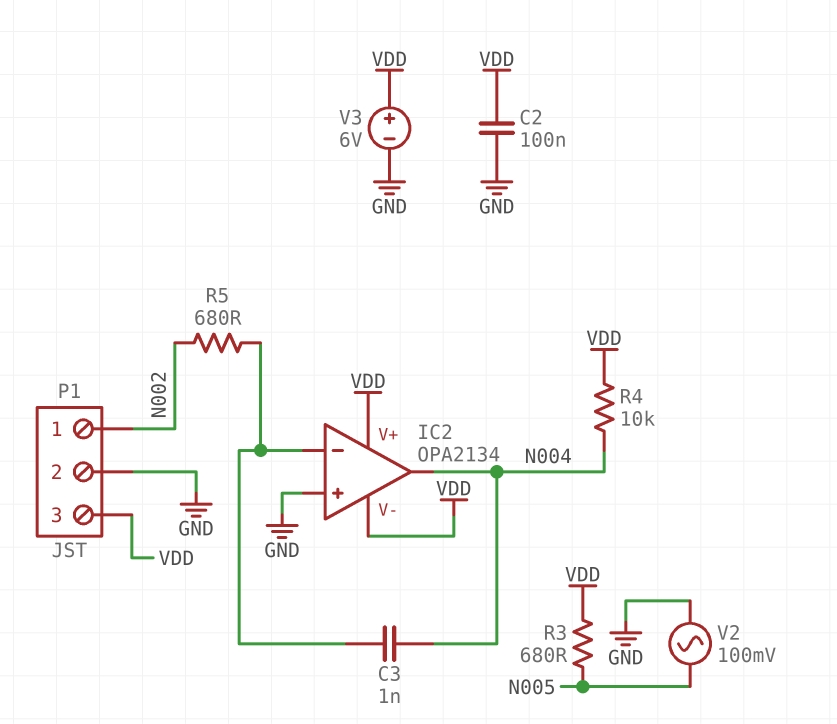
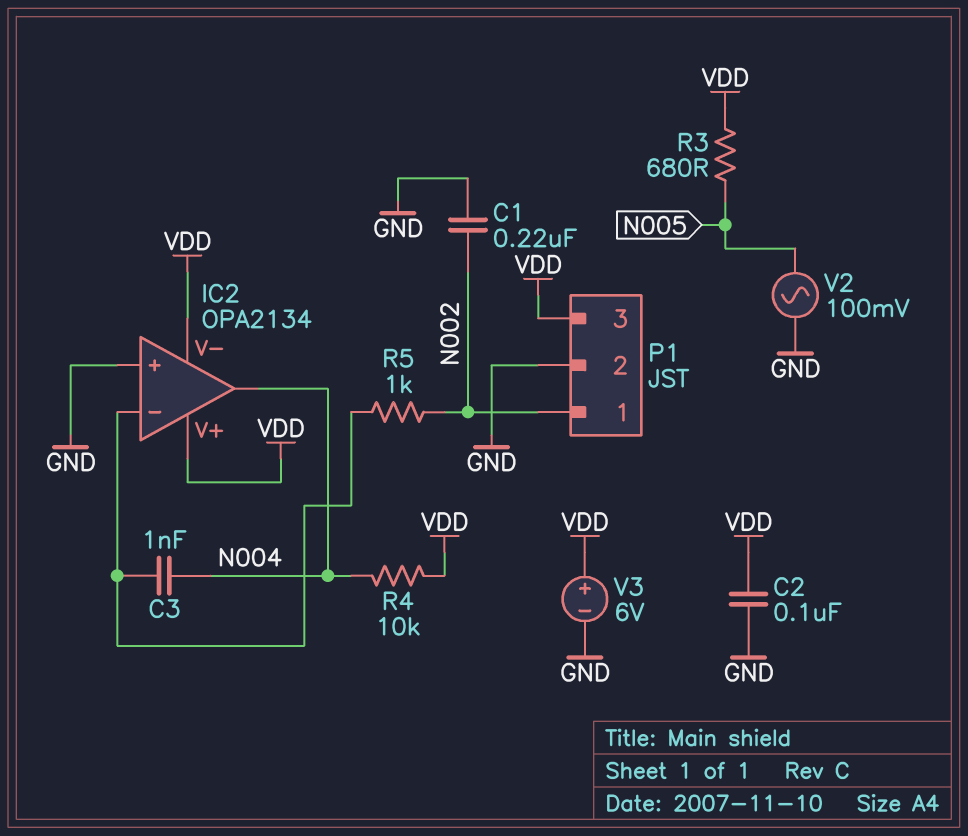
C1: none -> 220nF (GND, N002)
R5: 680 (IC2/in-, N002) -> 1k (IC2/in-, N002)

